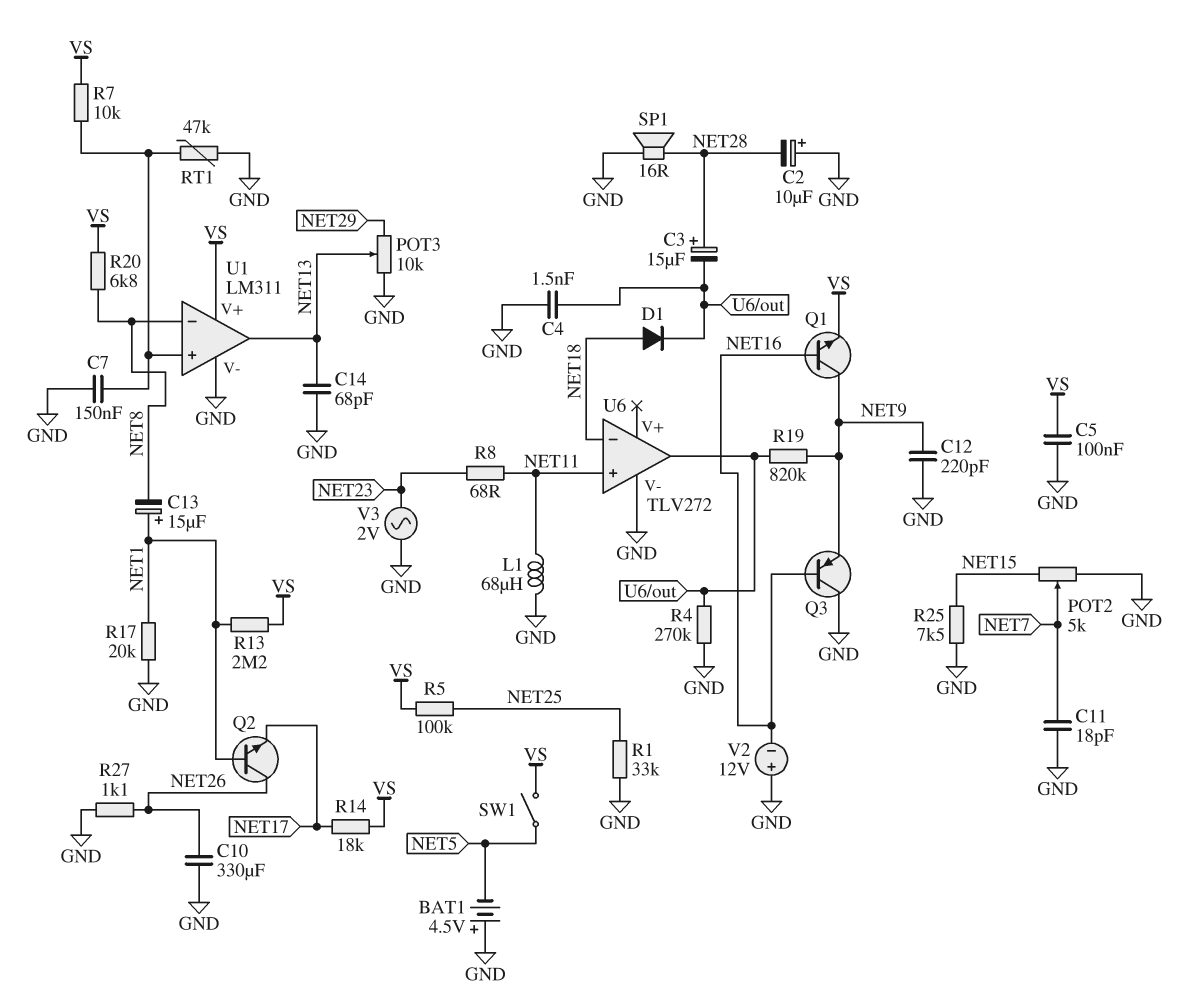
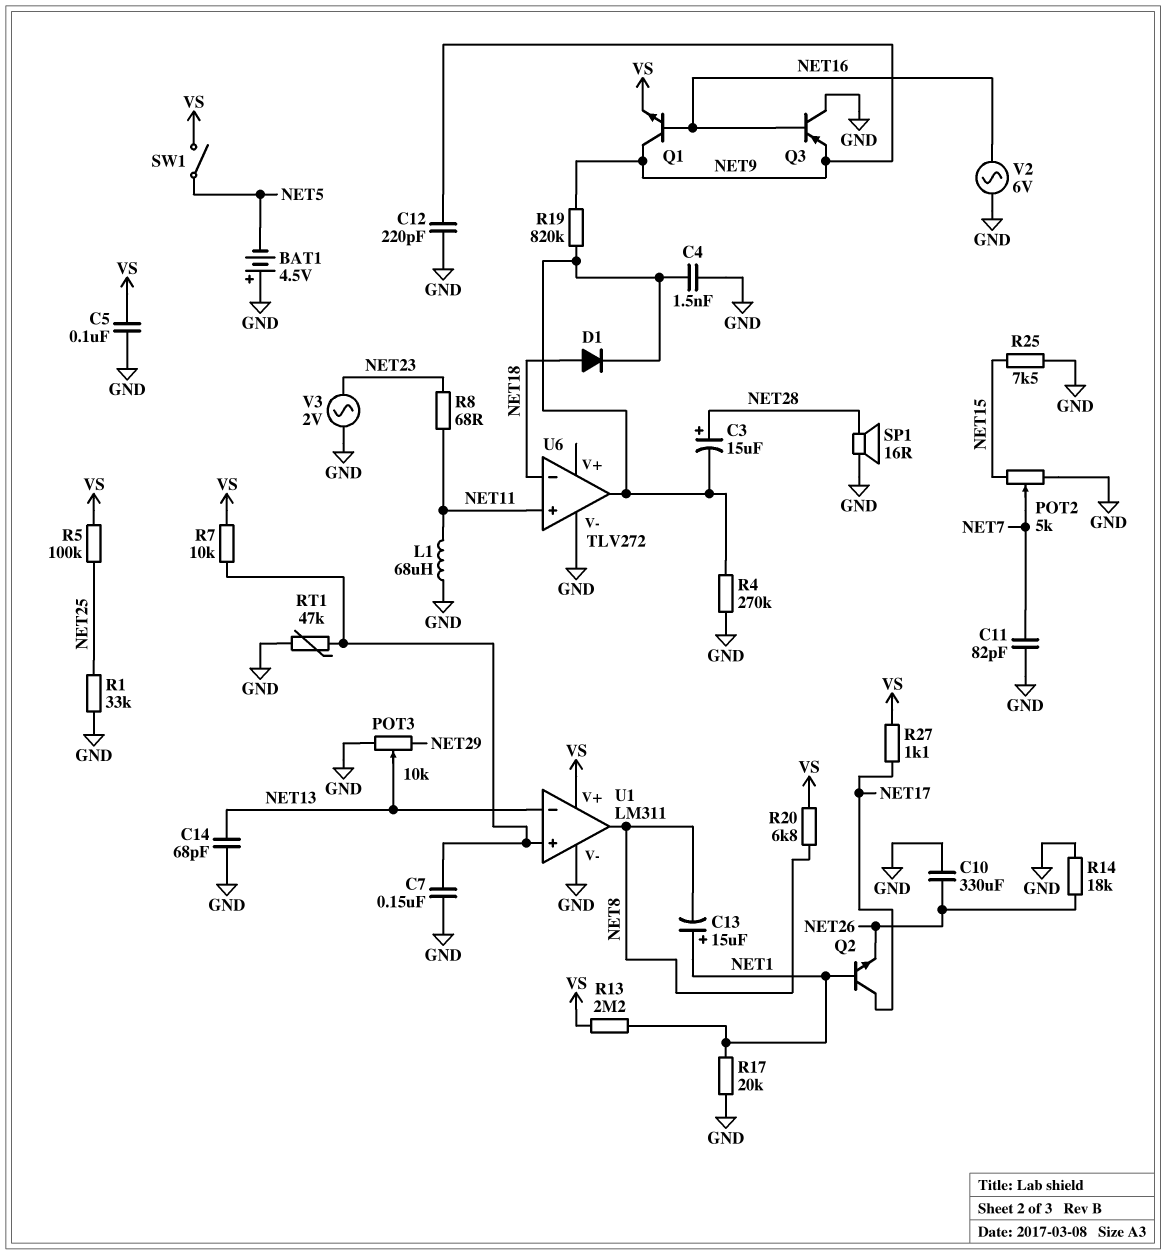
C2: 10uF (plus GND, minus NET28) -> none
C11: 18pF (GND, NET7) -> 82pF (GND, NET7)
Q2: NPN (B NET1, C NET26, E NET17) -> NPN (B NET1, C NET17, E NET26)
R14: 18k (NET17, VS) -> 18k (GND, NET26)
R27: 1.1k (GND, NET26) -> 1.1k (NET17, VS)
U1 pin in-: NET8 -> NET13
U1 pin out: NET13 -> NET8
V2: 12V (plus GND, minus NET16) -> AC 6V (GND, NET16)

